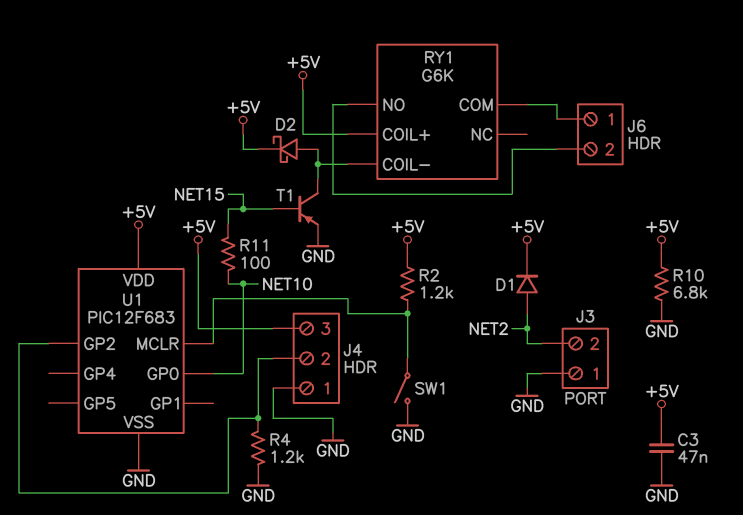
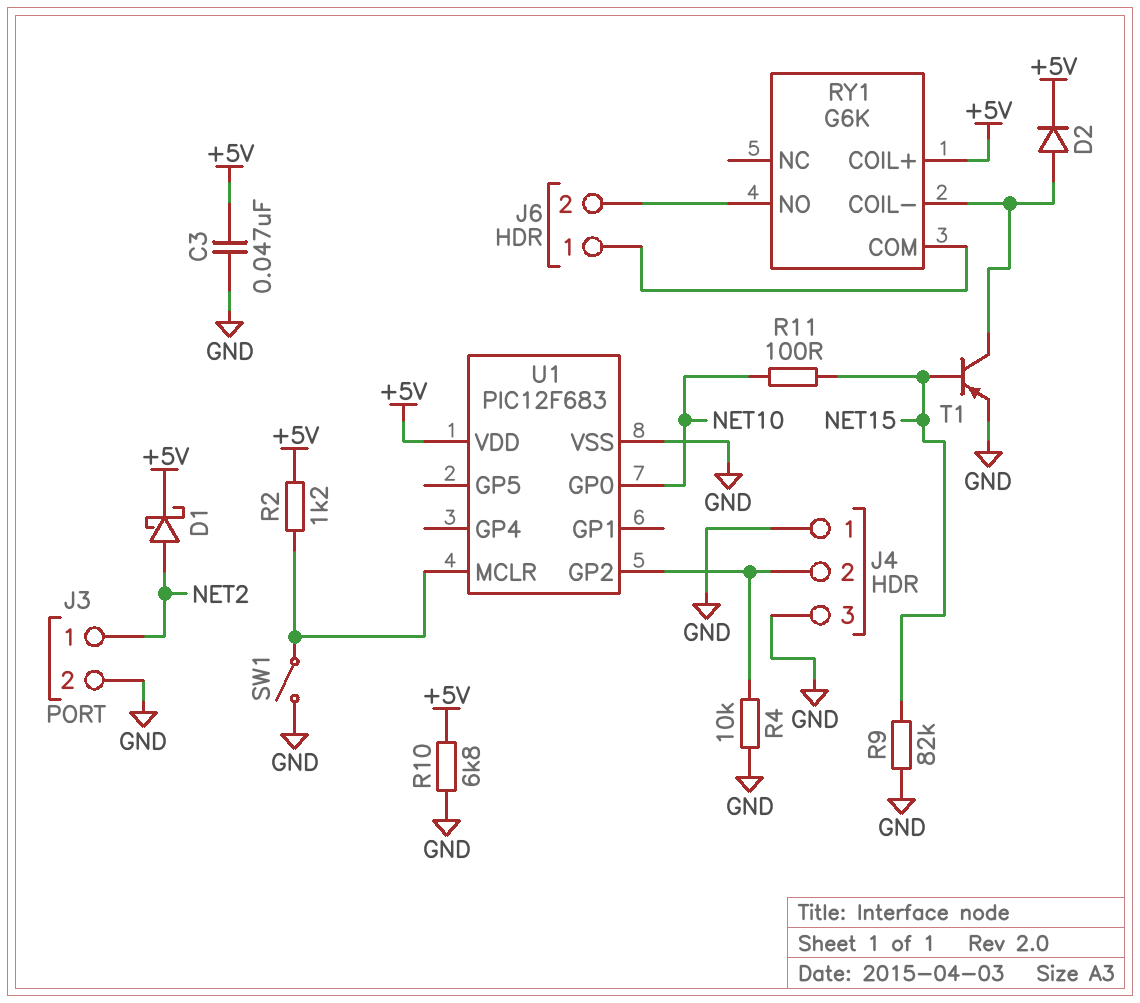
D1: diode (A NET2, K +5V) -> schottky (A NET2, K +5V)
D2: schottky (A RY1/COIL-, K +5V) -> diode (A RY1/COIL-, K +5V)
J3 pin 1: GND -> NET2
J3 pin 2: NET2 -> GND
J4 pin 3: +5V -> GND
R4: 1.2k (GND, J4/2) -> 10k (GND, J4/2)
R9: none -> 82k (GND, NET15)

